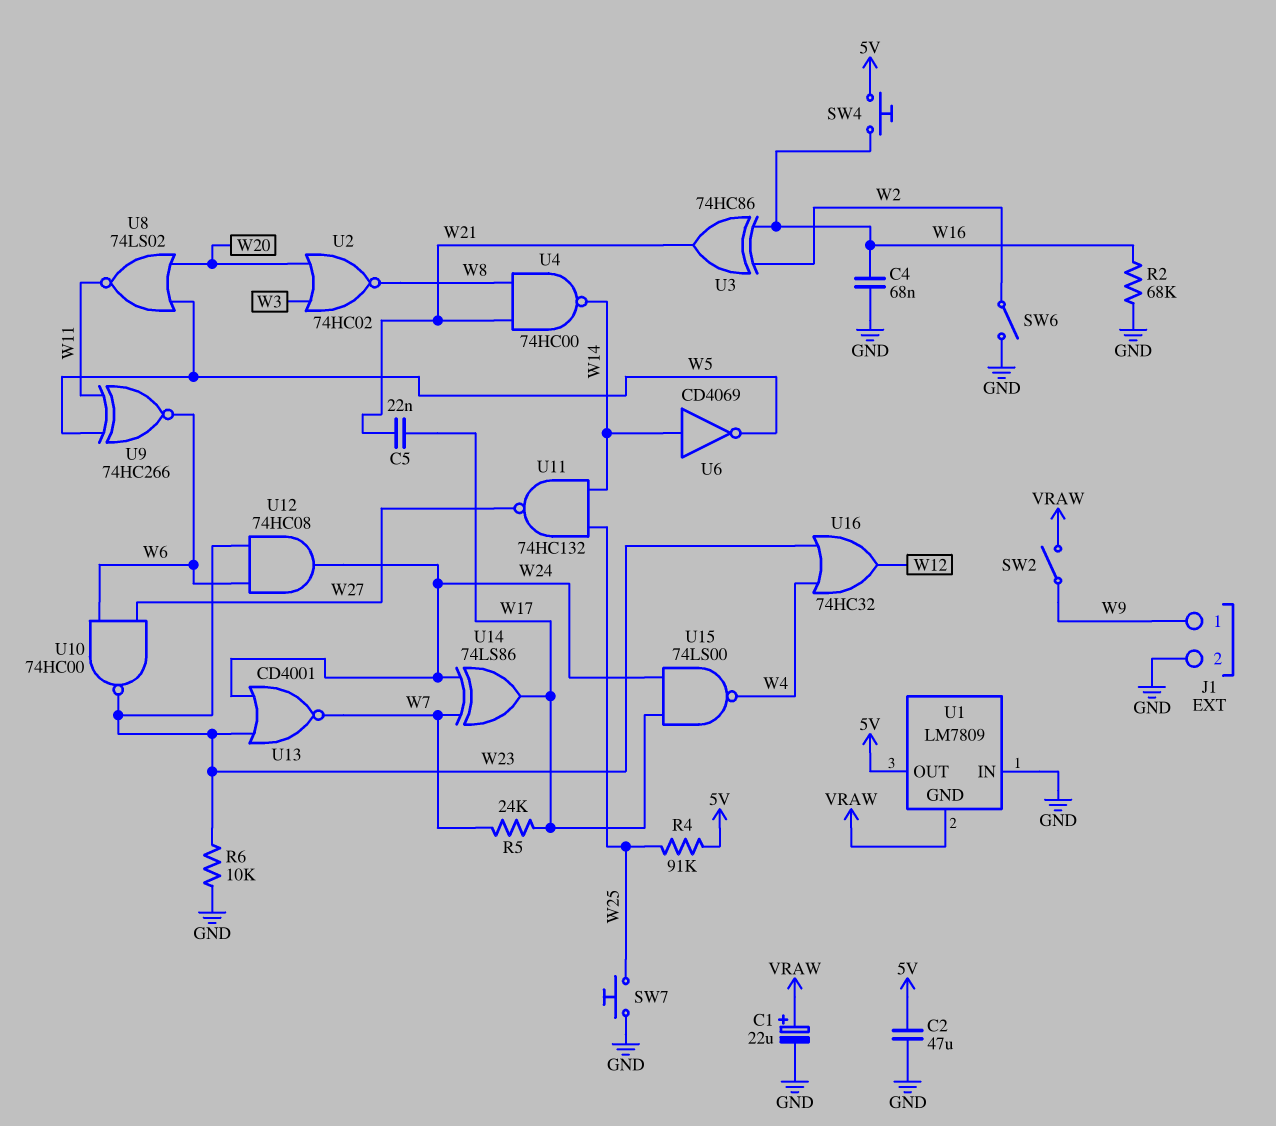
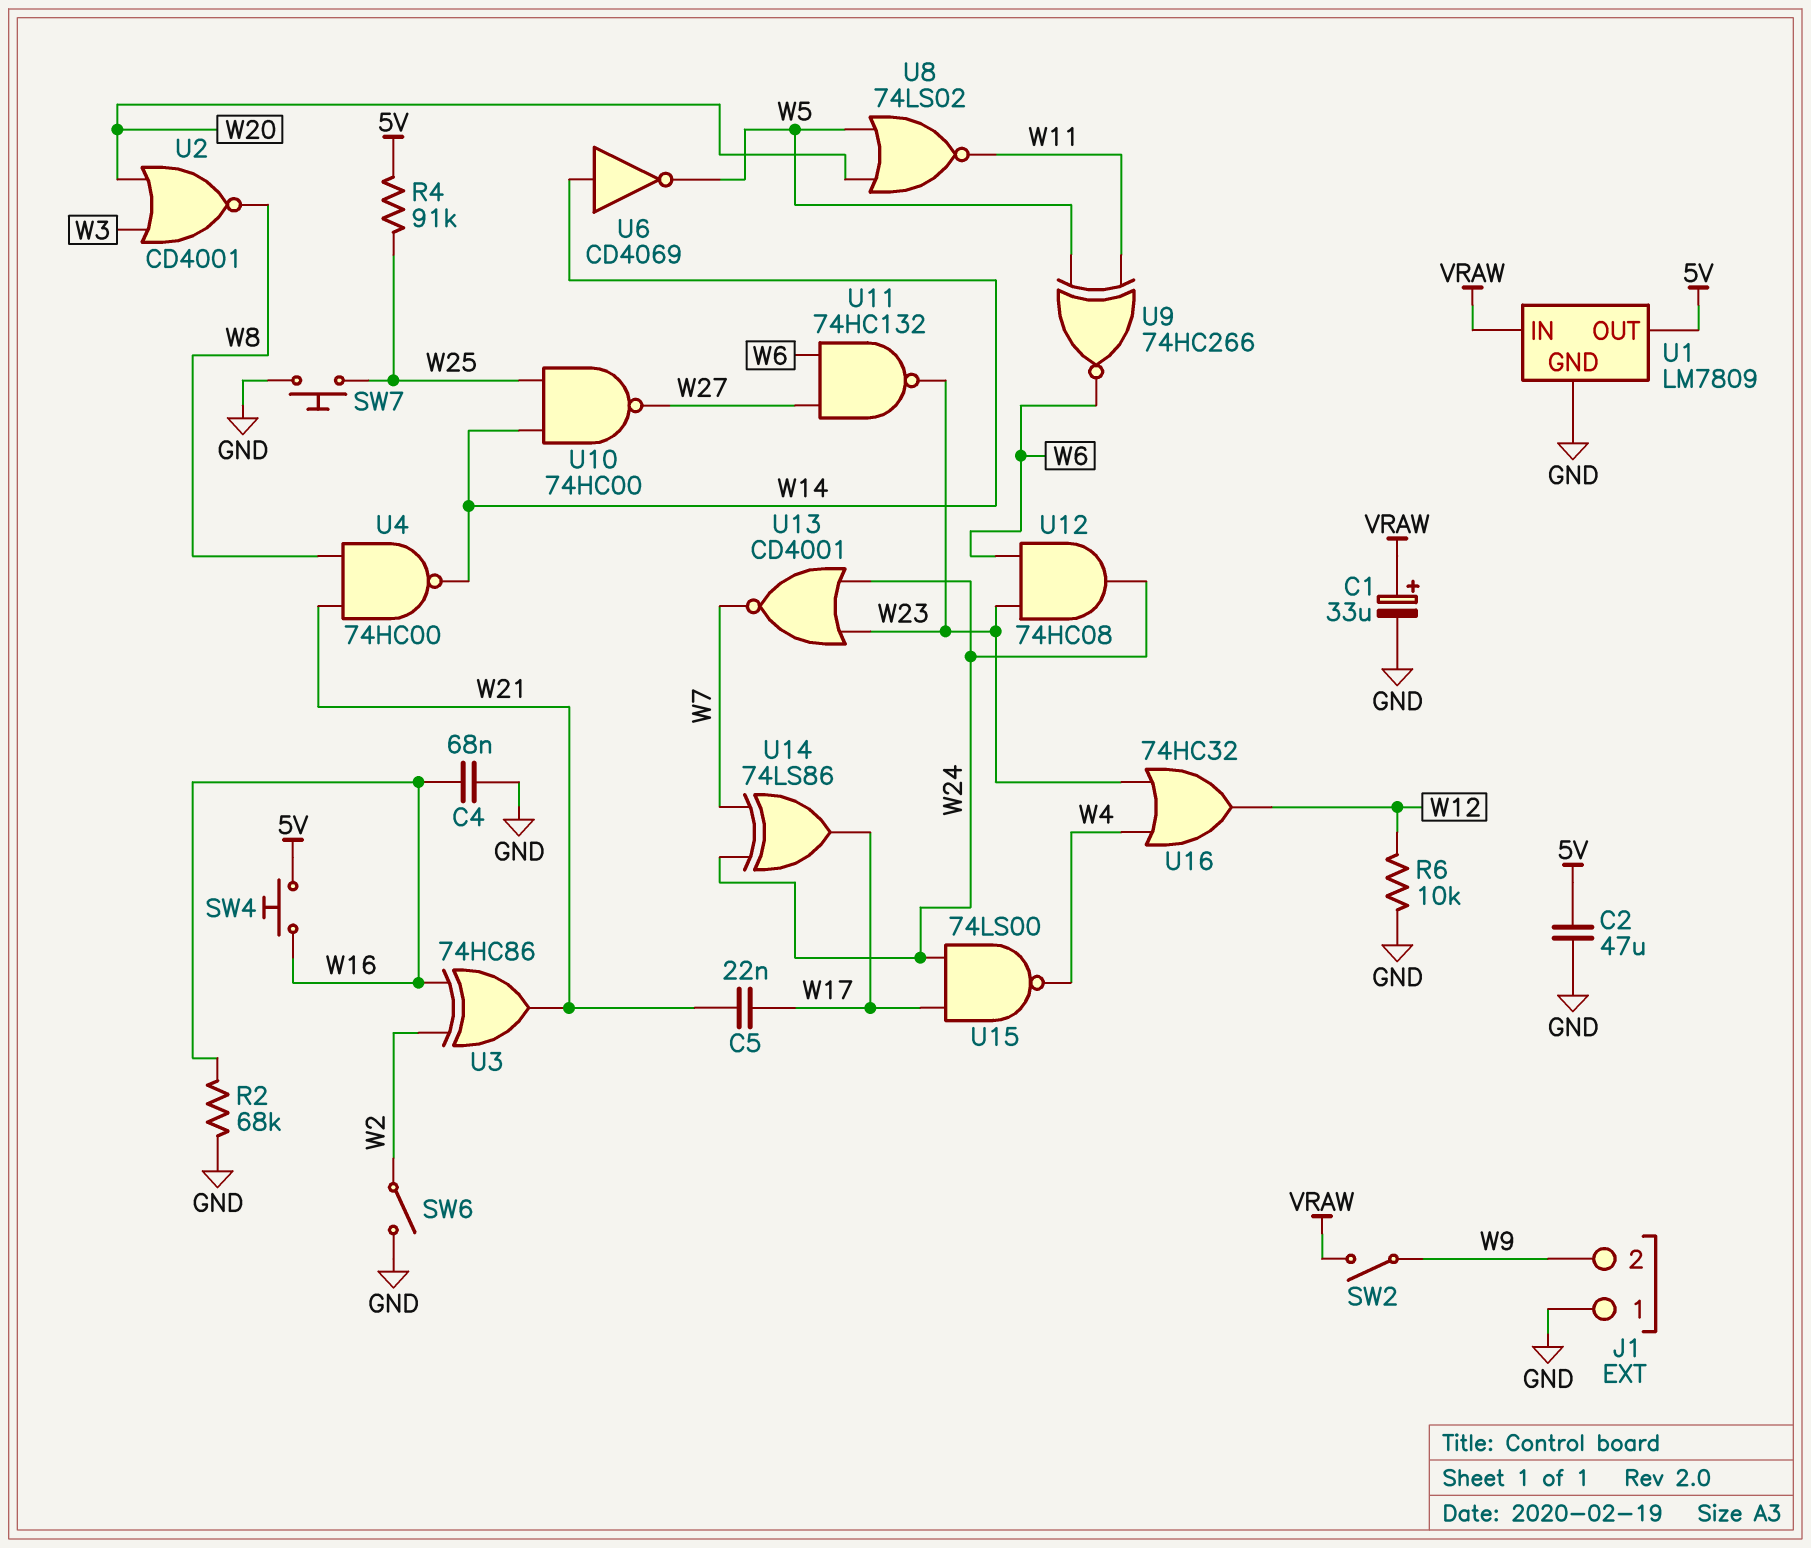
C1: 22uF (plus VRAW, minus GND) -> 33uF (plus VRAW, minus GND)
J1 pin 1: W9 -> GND
J1 pin 2: GND -> W9
R5: 24k (W7, W17) -> none
R6: 10k (GND, W23) -> 10k (GND, W12)
U1 pin GND: VRAW -> GND
U1 pin IN: GND -> VRAW
U2: NOR 74HC02 (in W3, in W20, out W8) -> NOR CD4001 (in W3, in W20, out W8)
U10: NAND 74HC00 (in W6, in W27, out W23) -> NAND 74HC00 (in W14, in W25, out W27)
U11: NAND 74HC132 (in W14, in W25, out W27) -> NAND 74HC132 (in W6, in W27, out W23)

